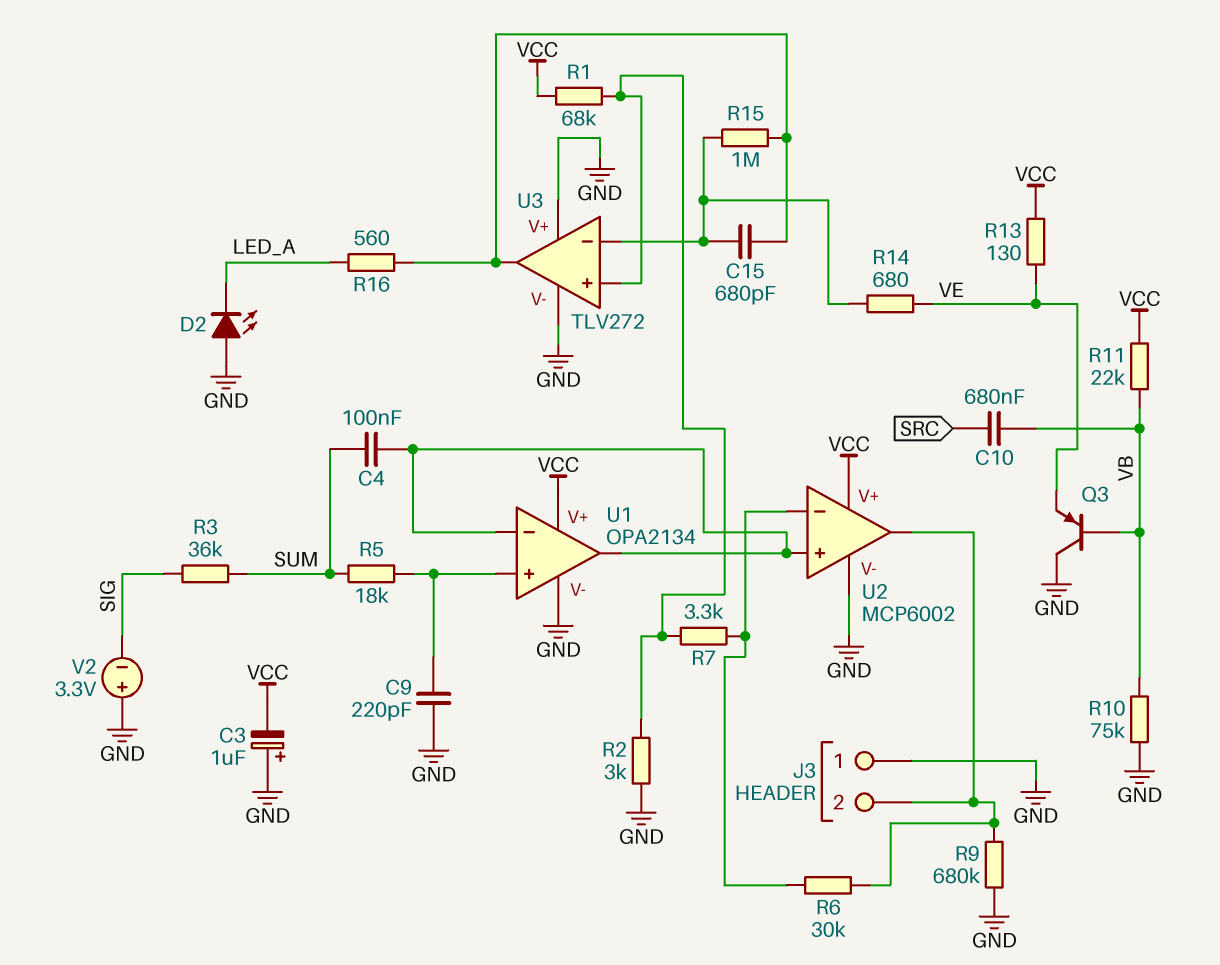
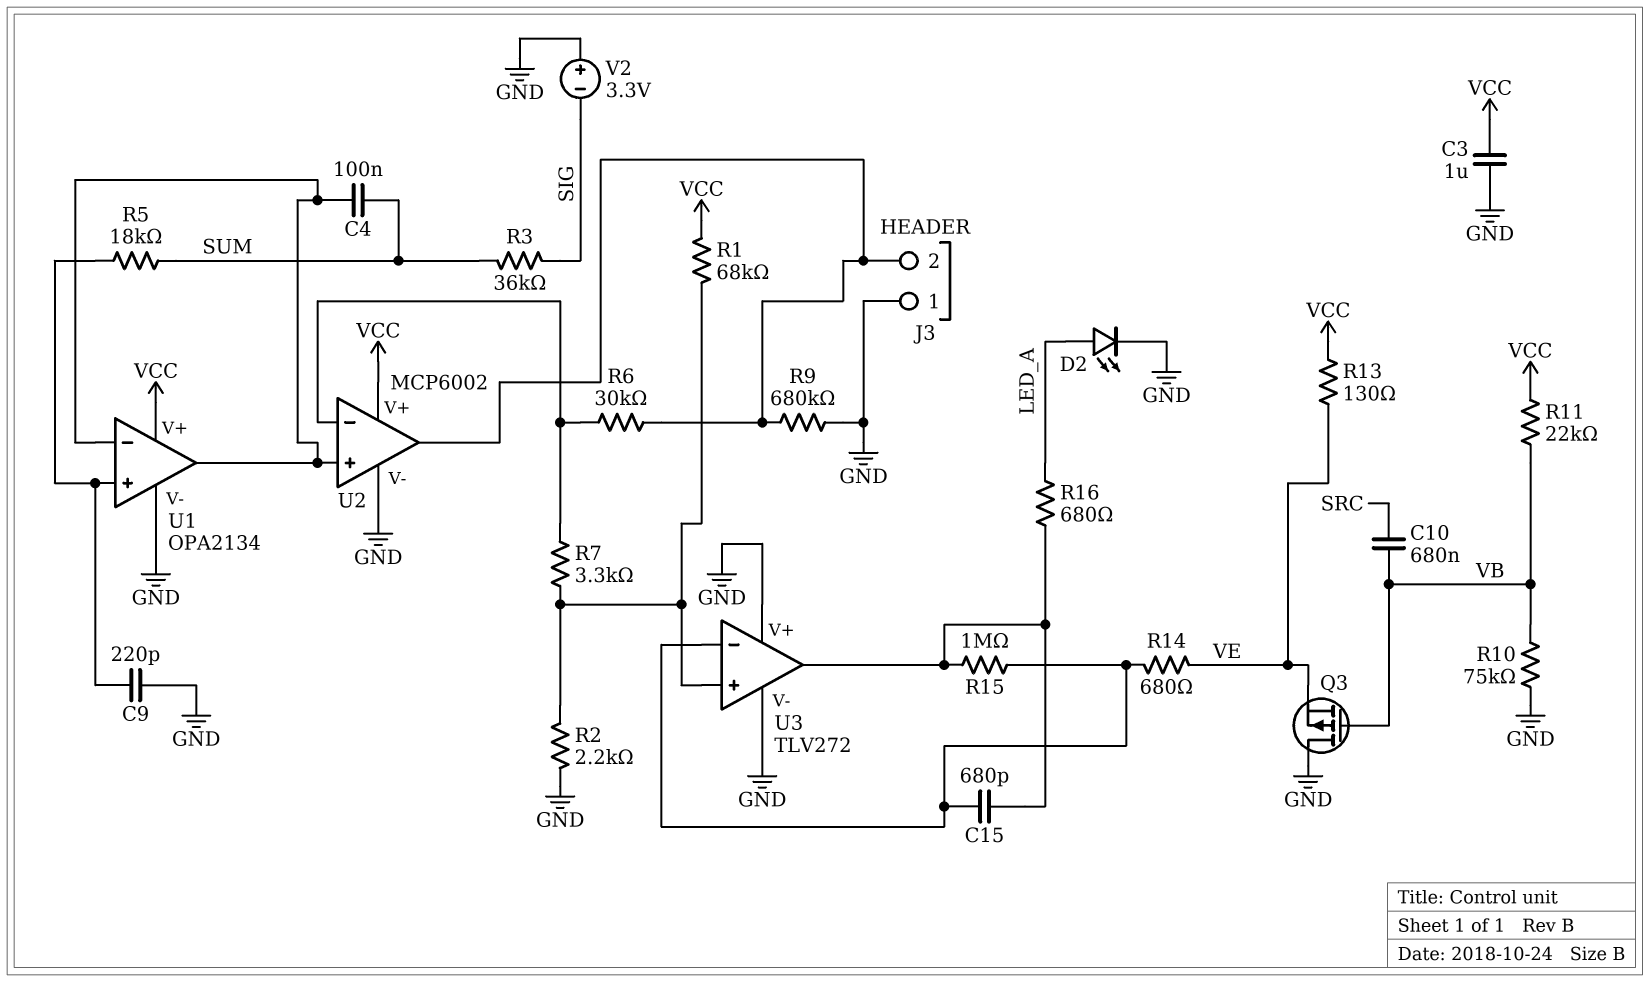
C3: 1uF (plus GND, minus VCC) -> 1uF (GND, VCC)
D2: LED (A GND, K LED_A) -> LED (A LED_A, K GND)
Q3: PNP (B VB, C GND, E VE) -> PMOS (G VB, D GND, S VE)
R2: 3k (GND, U3/in+) -> 2.2k (GND, U3/in+)
R16: 560 (LED_A, U3/out) -> 680 (LED_A, U3/out)

